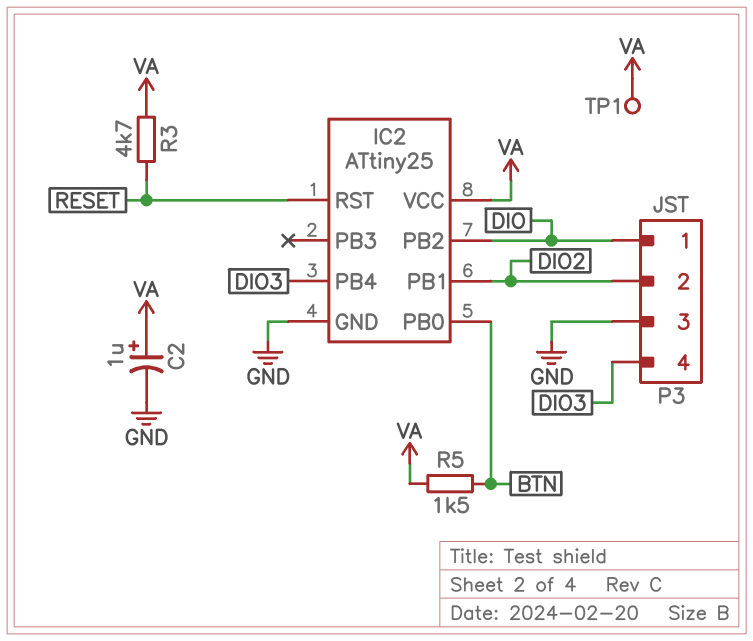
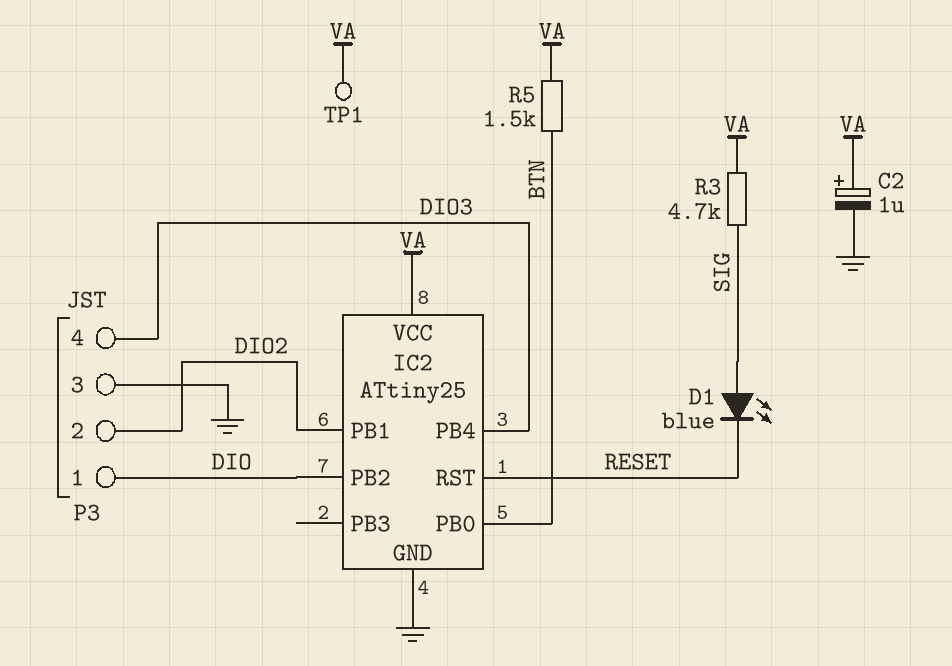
D1: none -> LED blue (A SIG, K RESET)
R3: 4.7k (RESET, VA) -> 4.7k (SIG, VA)

